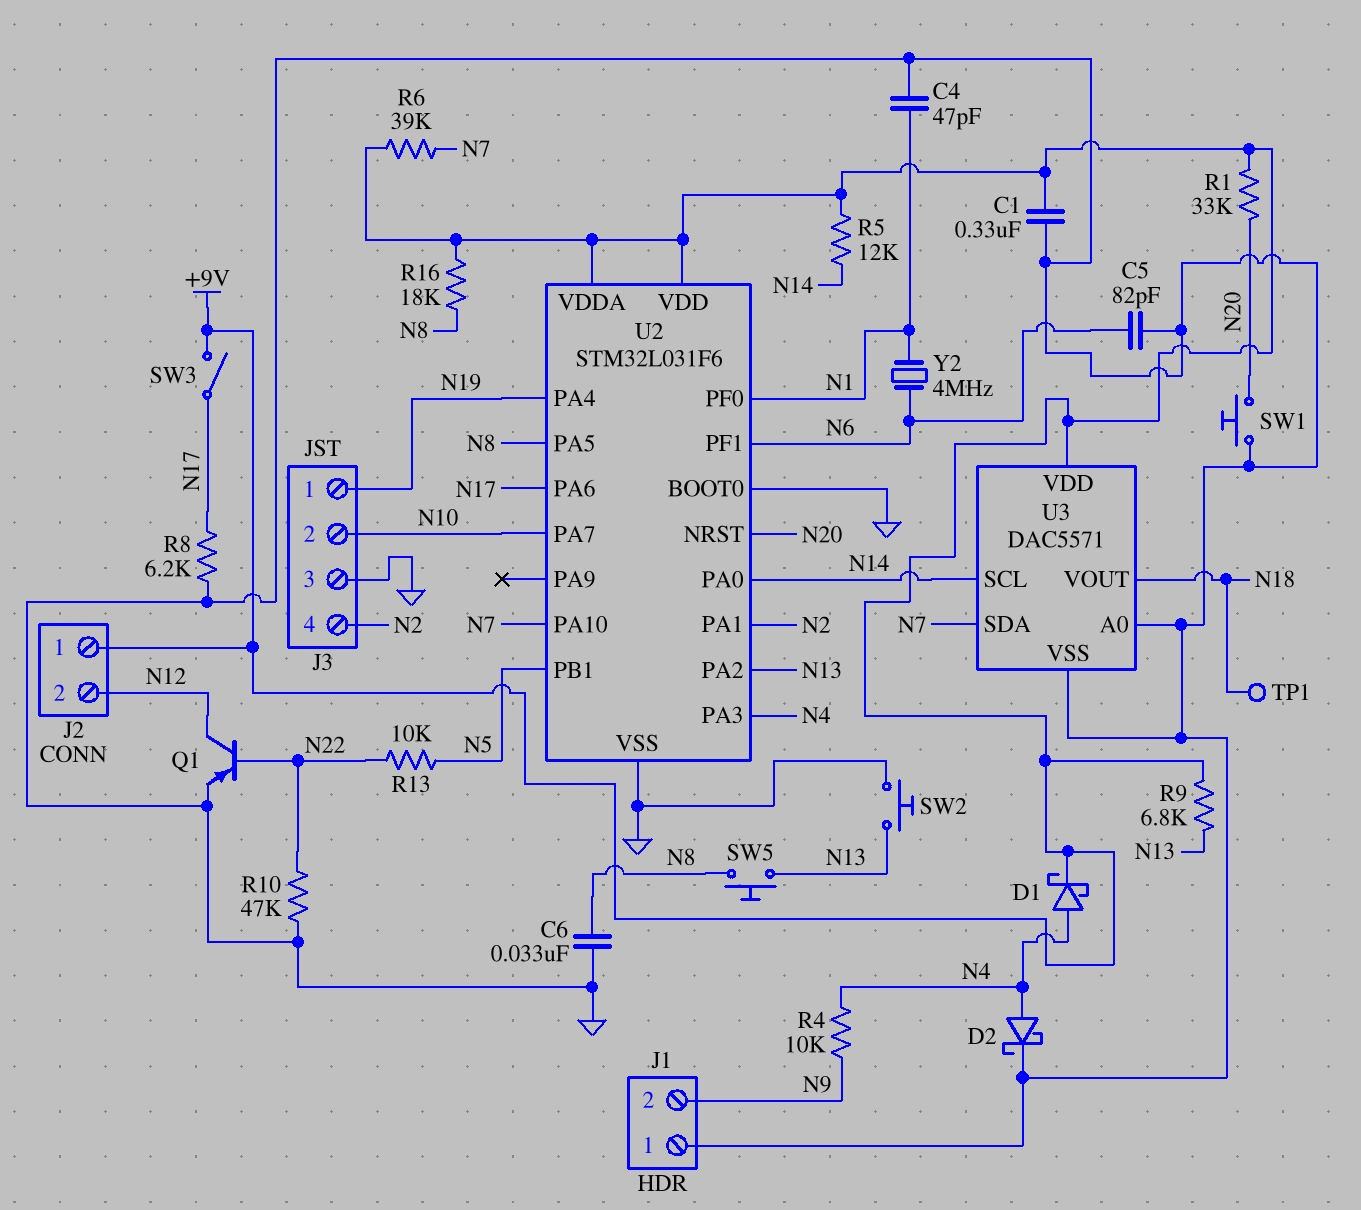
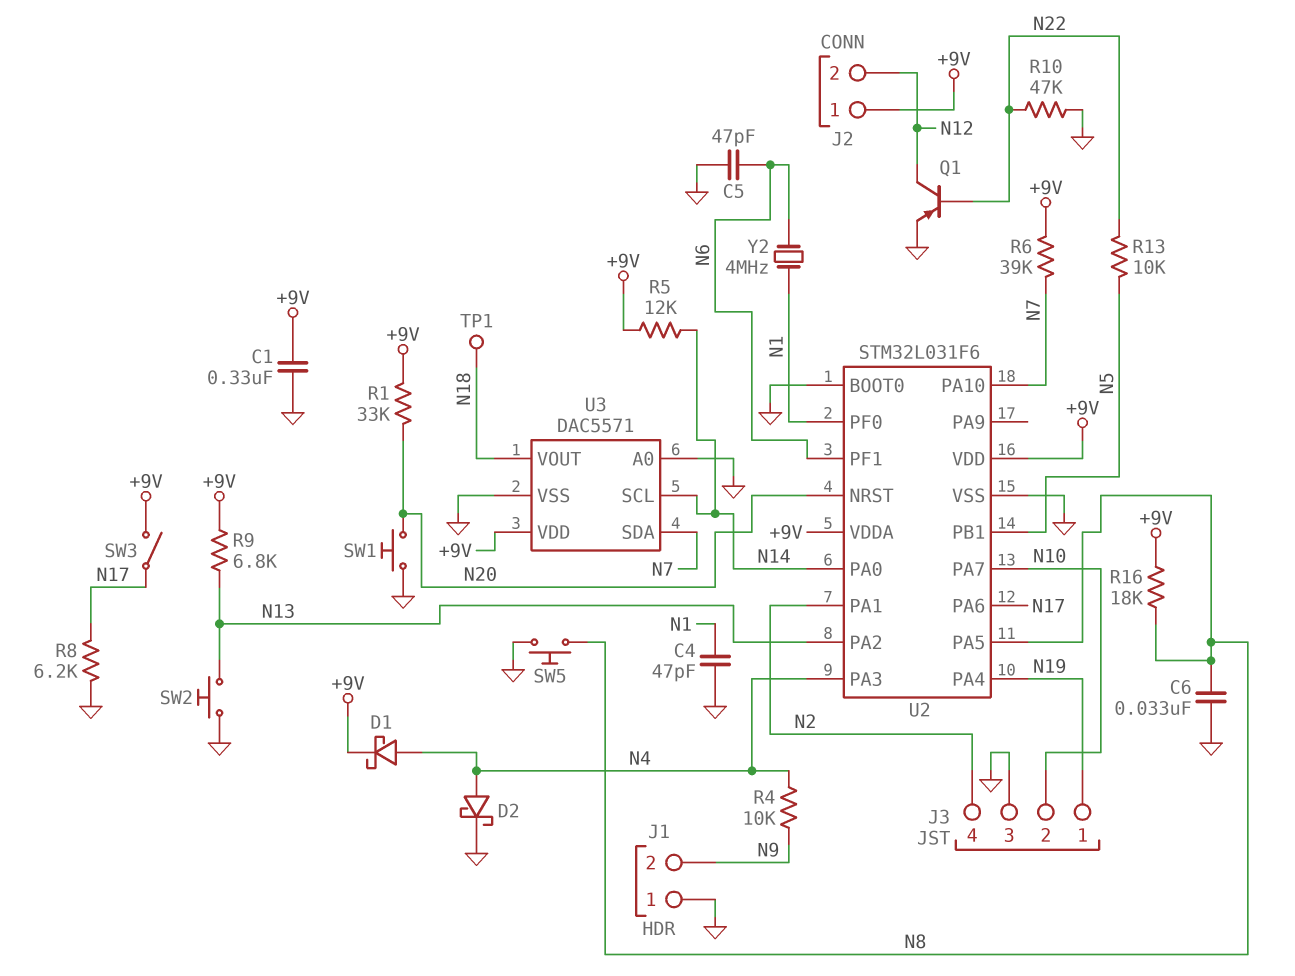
C5: 82pF (GND, N6) -> 47pF (GND, N6)
SW5: button (N8, N13) -> button (GND, N8)

